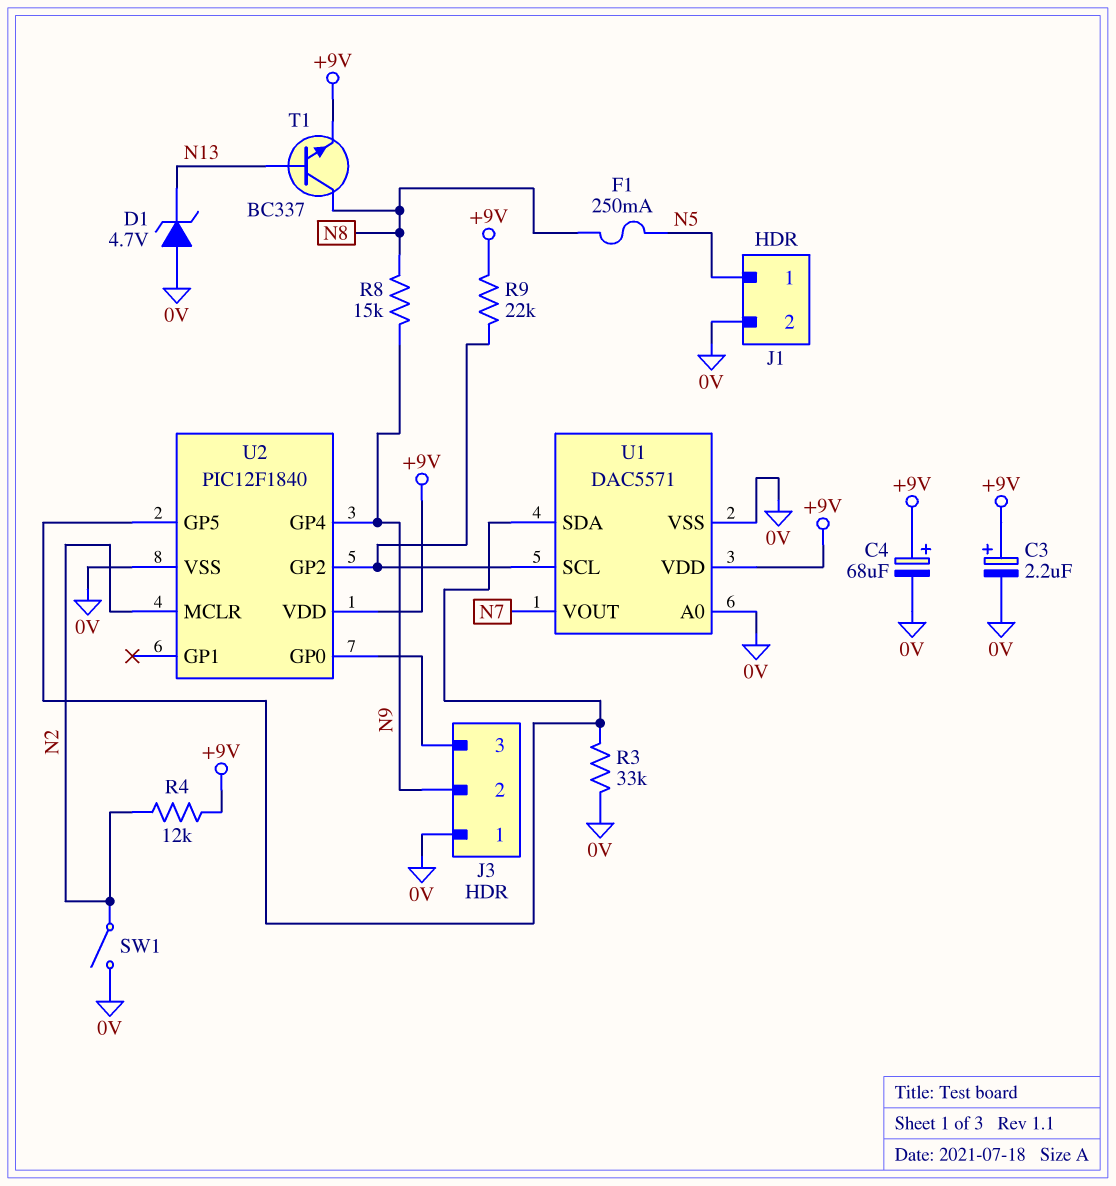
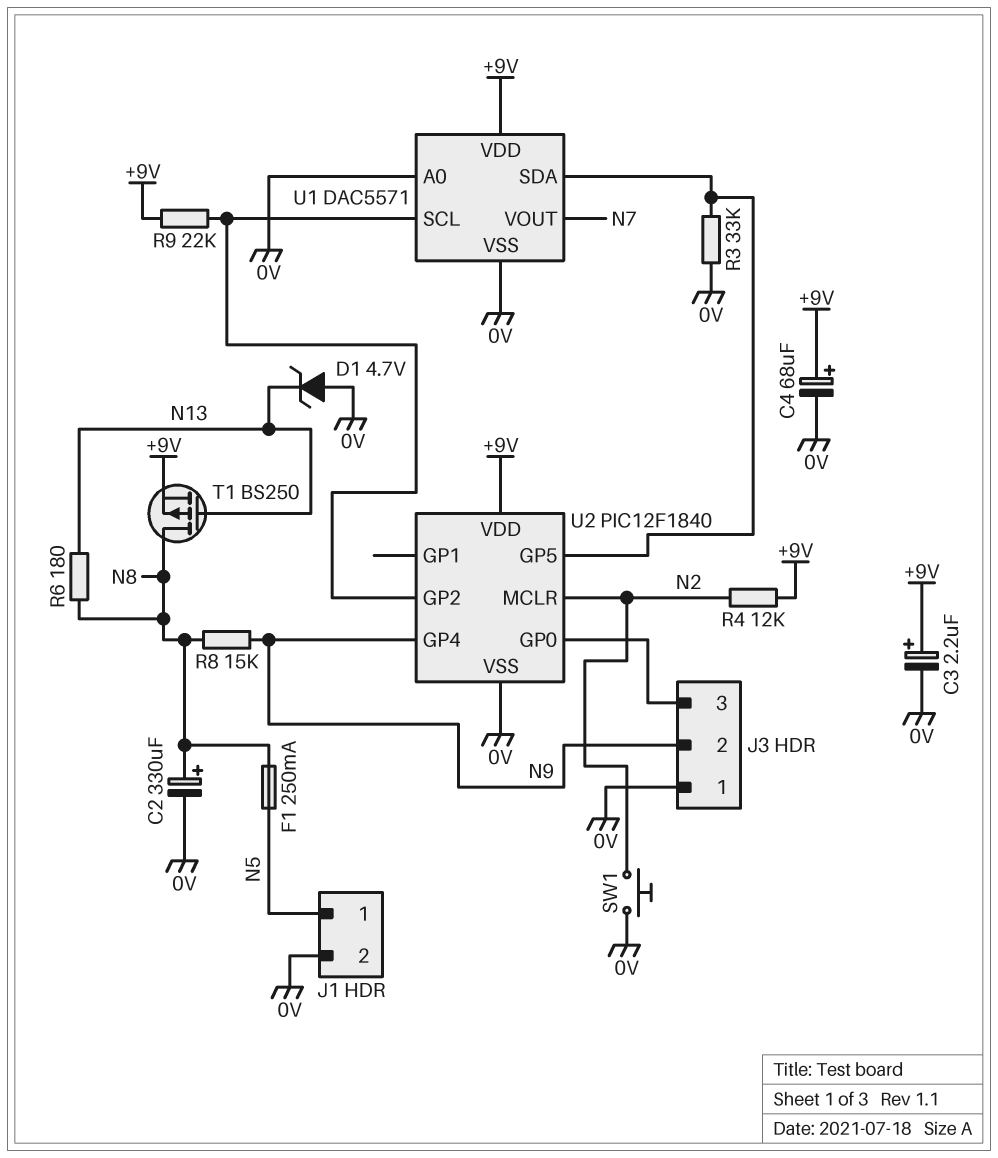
C2: none -> 330uF (plus N8, minus 0V)
R6: none -> 180 (N8, N13)
SW1: switch (0V, N2) -> button (0V, N2)
T1: NPN BC337 (B N13, C N8, E +9V) -> PMOS BS250 (G N13, D N8, S +9V)

